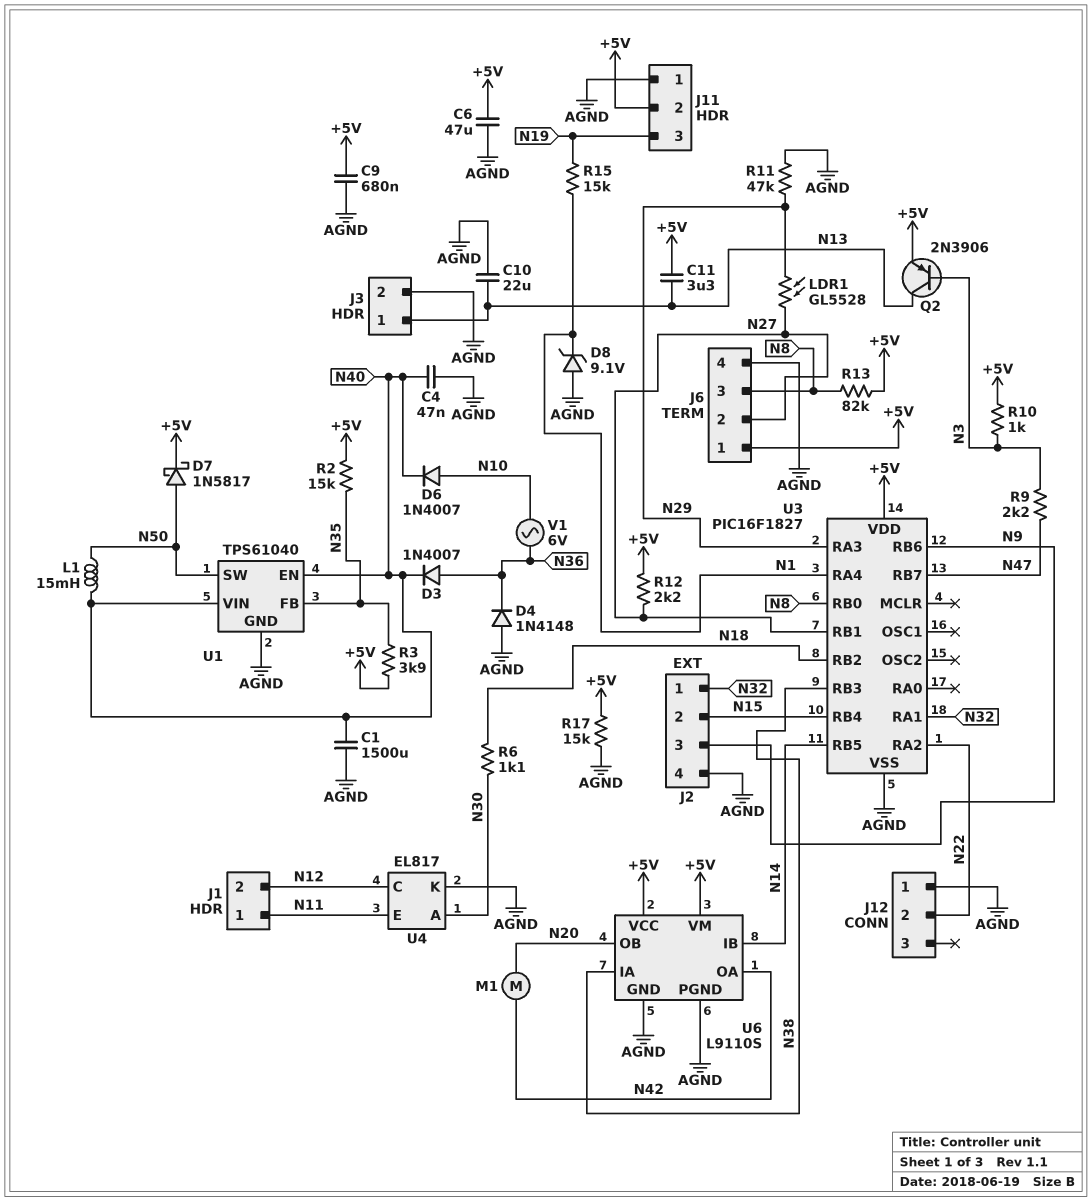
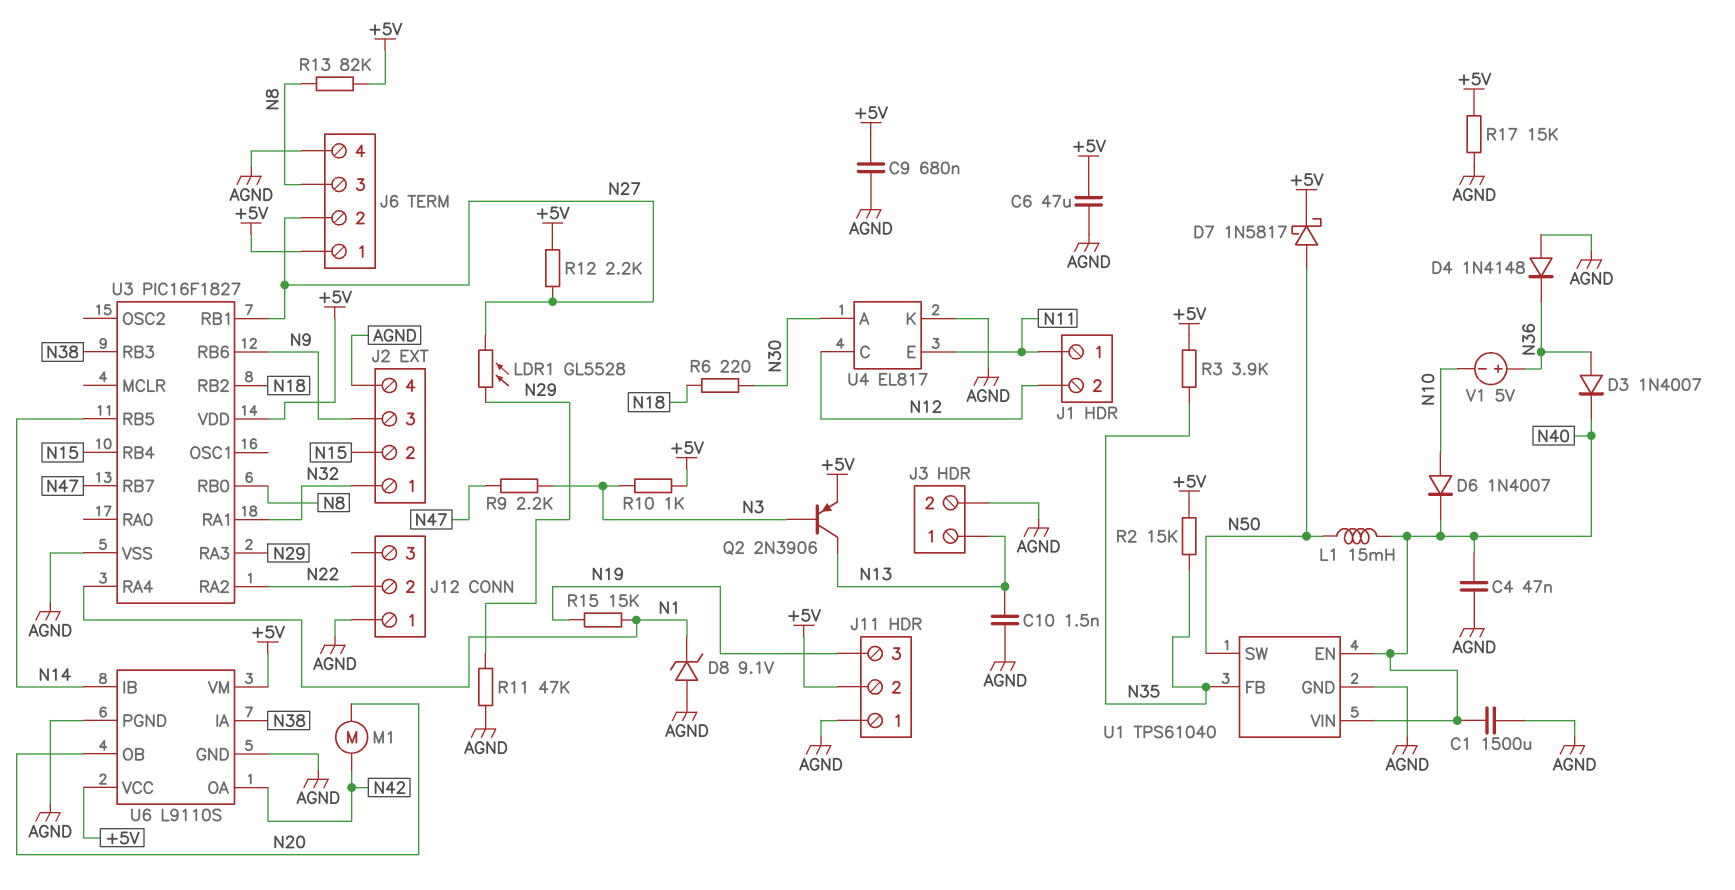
C10: 22uF (AGND, N13) -> 1.5nF (AGND, N13)
C11: 3.3uF (+5V, N13) -> none
R6: 1.1k (N18, N30) -> 220 (N18, N30)
V1: AC 6V (N10, N36) -> 5V (plus N36, minus N10)

